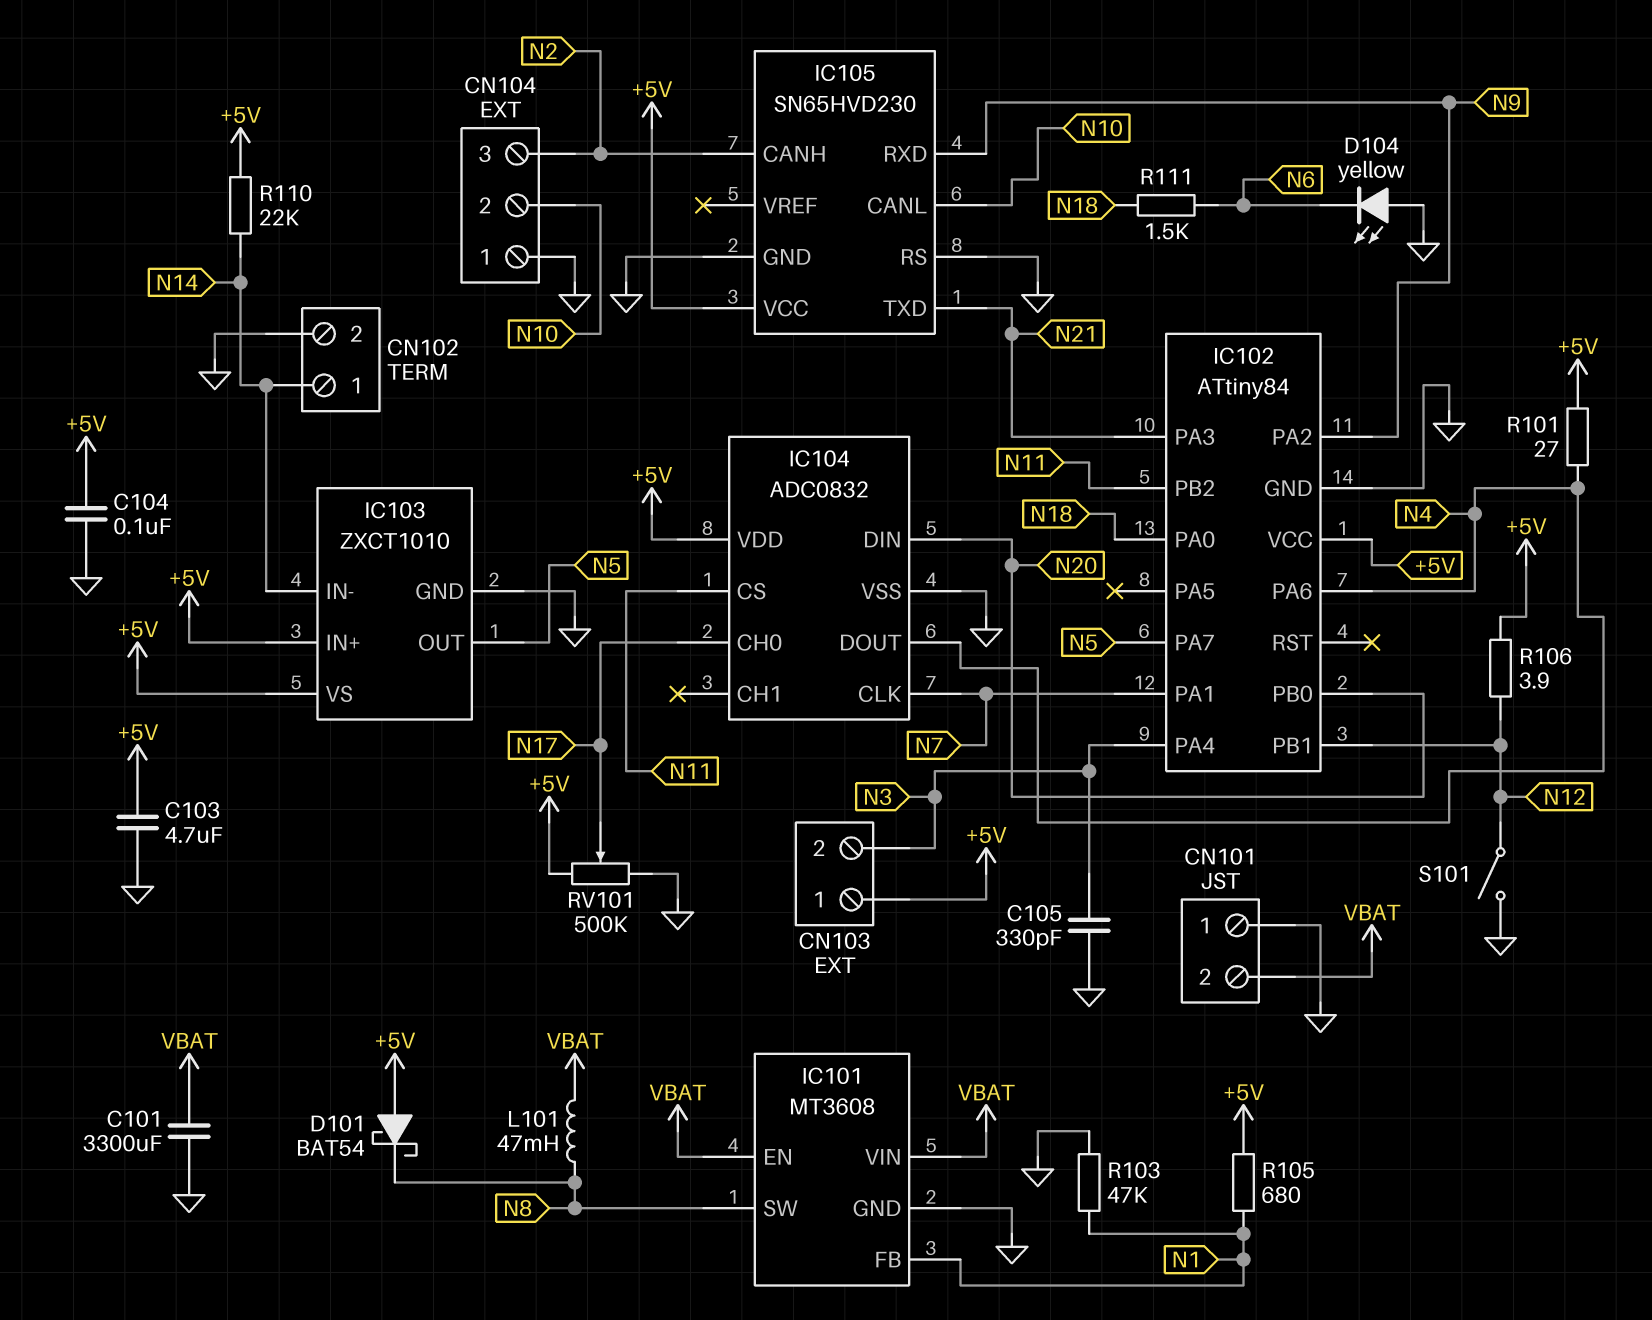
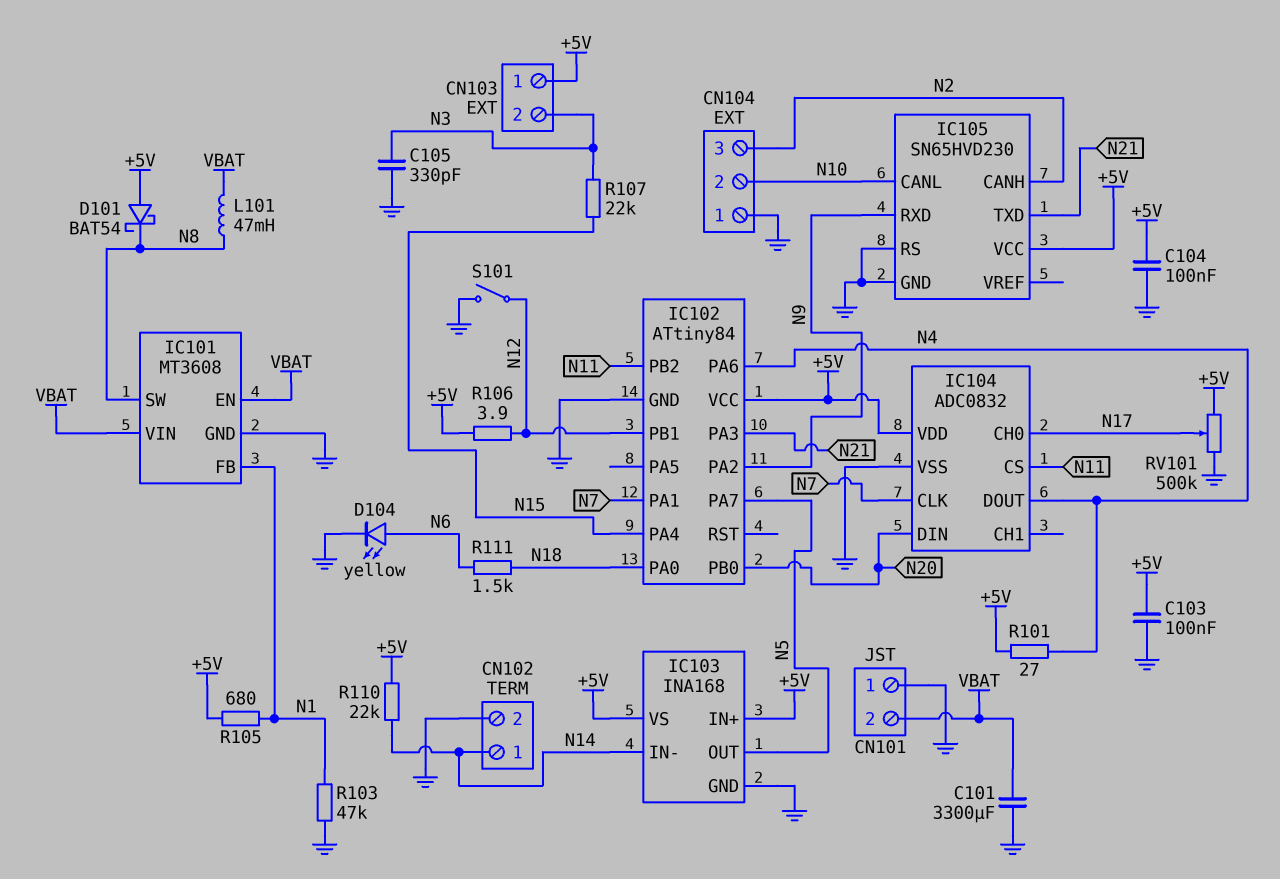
C103: 4.7uF (+5V, GND) -> 100nF (+5V, GND)
D104: LED yellow (A GND, K N6) -> LED yellow (A N6, K GND)
IC102 pin PA4: N3 -> N15
IC103: ZXCT1010 -> INA168
R107: none -> 22k (N3, N15)

